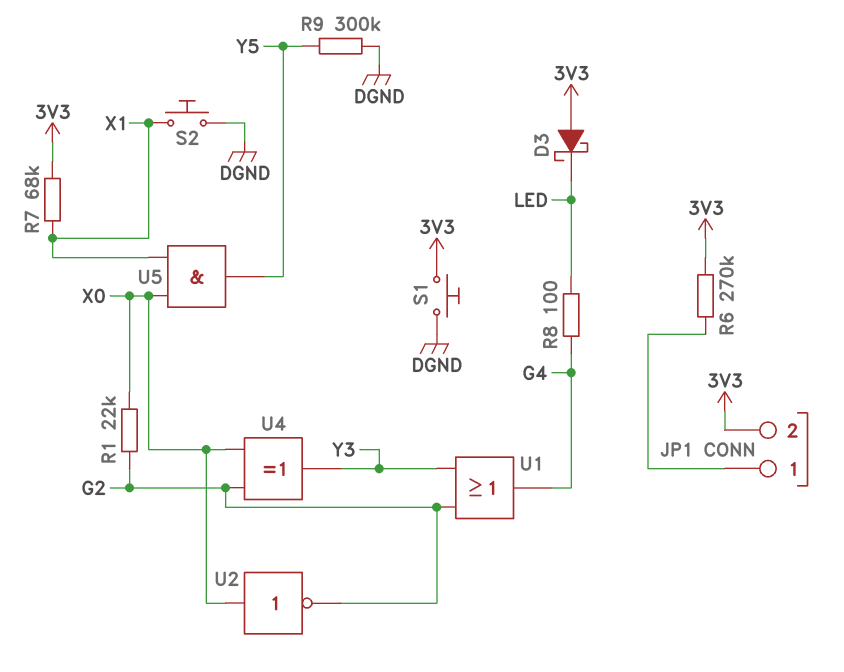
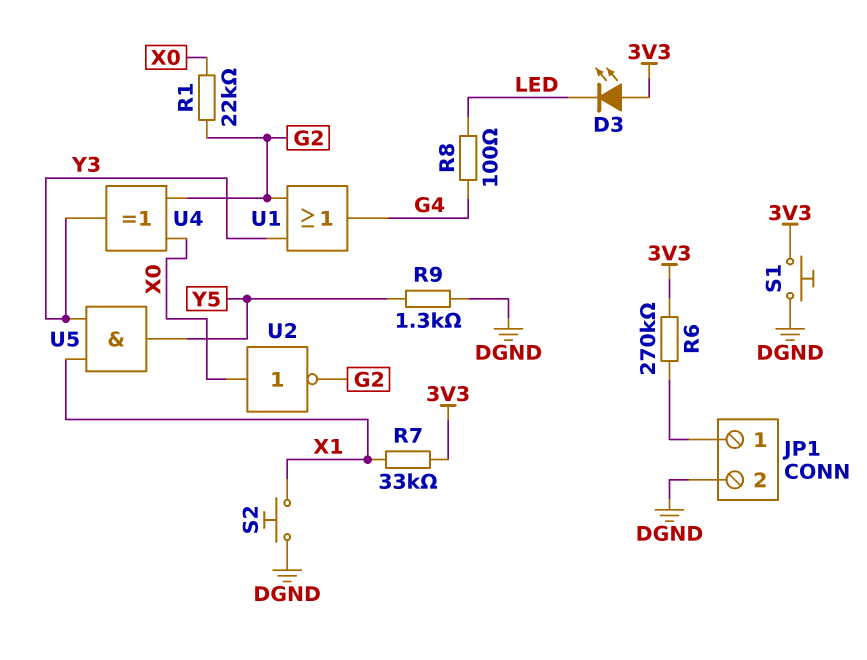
D3: schottky (A 3V3, K LED) -> LED (A 3V3, K LED)
JP1 pin 2: 3V3 -> DGND
R7: 68k (3V3, X1) -> 33k (3V3, X1)
R9: 300k (DGND, Y5) -> 1.3k (DGND, Y5)
U5: AND (in X0, in X1, out Y5) -> AND (in X1, in Y3, out Y5)

